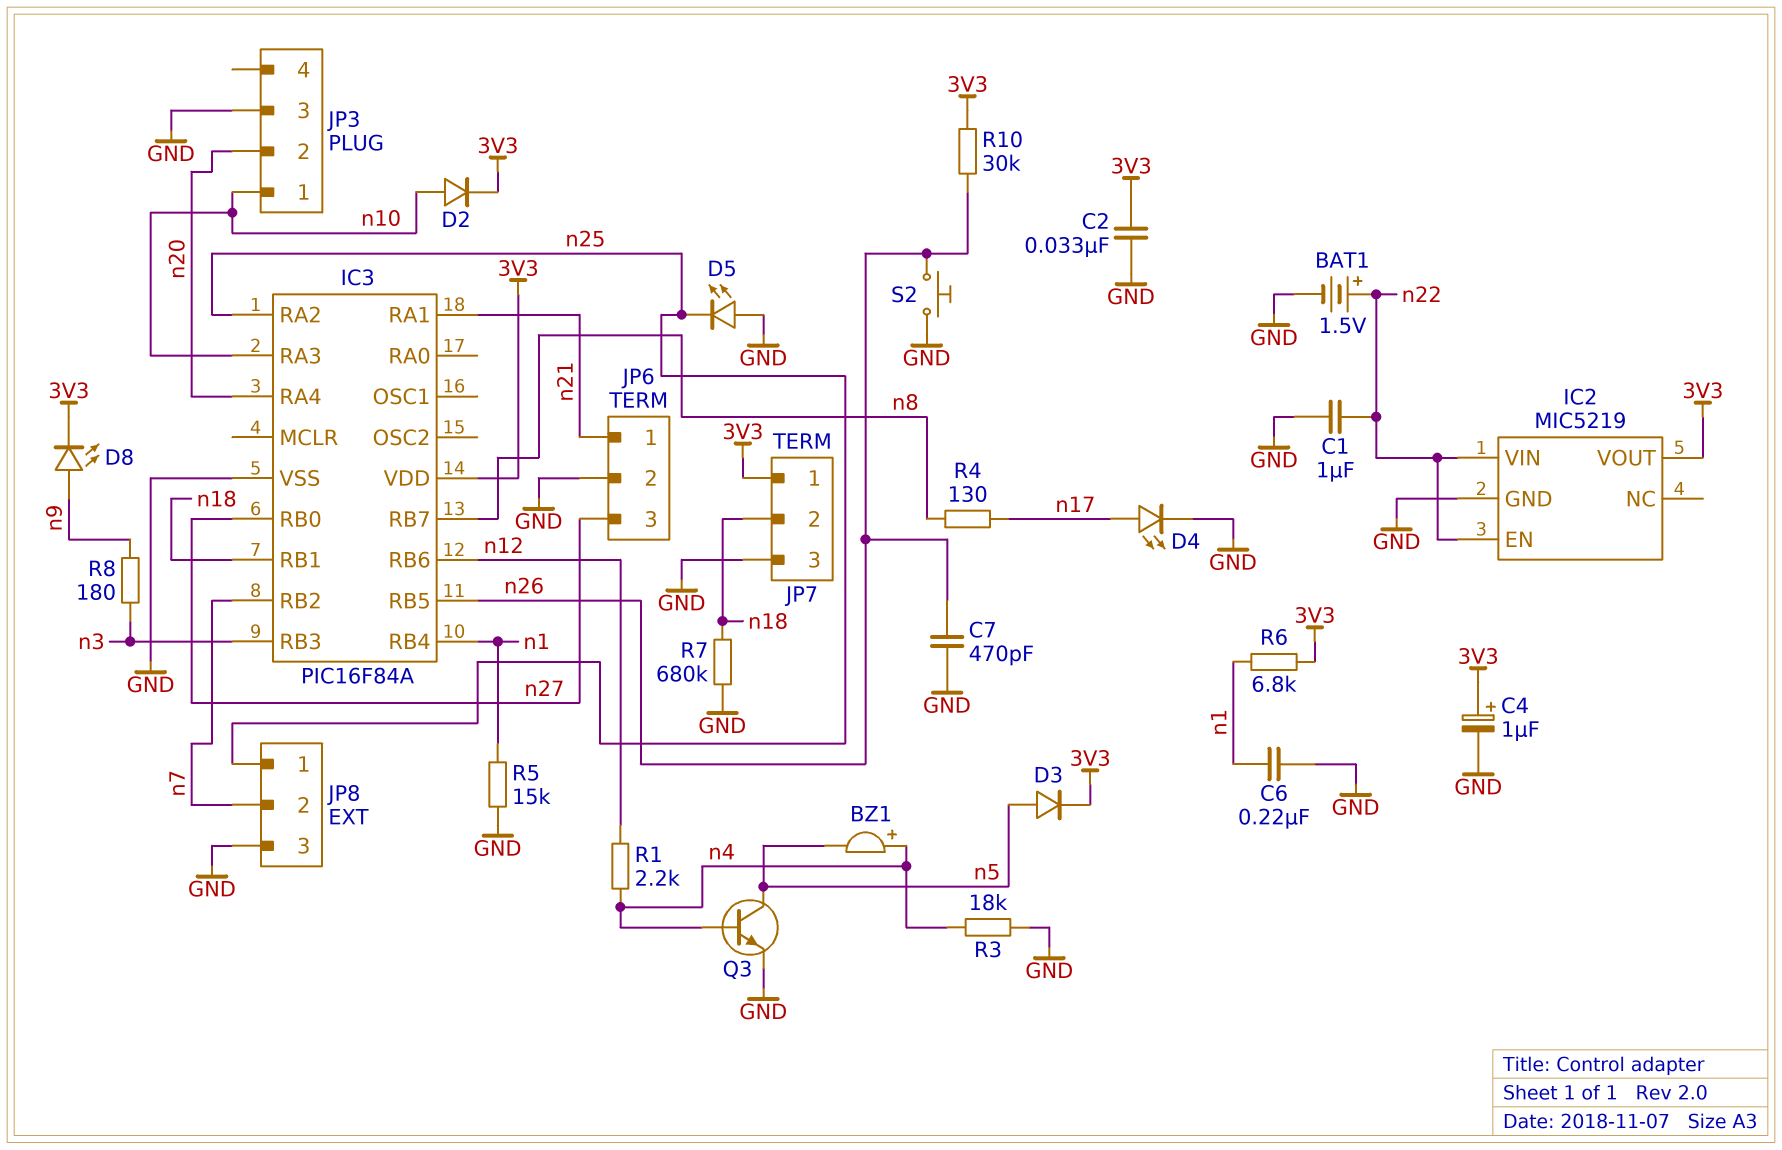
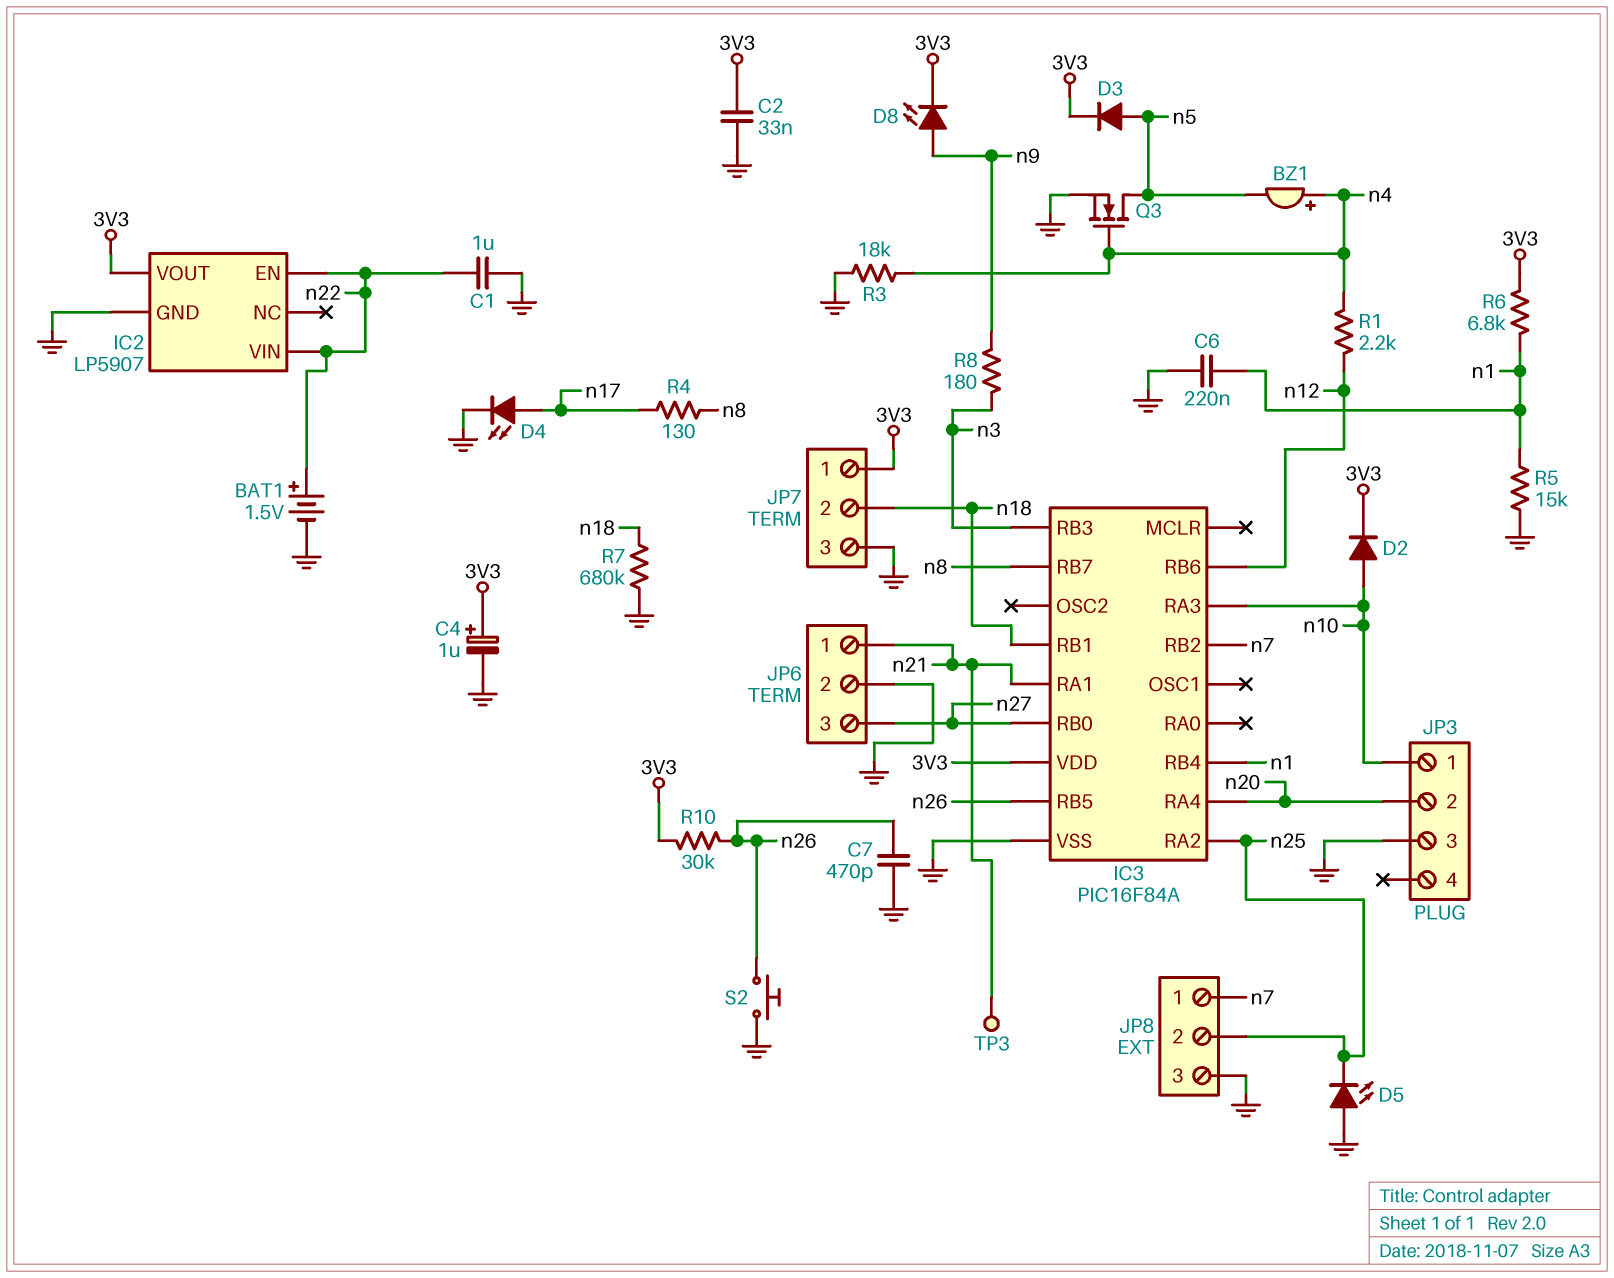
IC2: MIC5219 -> LP5907
JP8 pin 1: n25 -> n7
JP8 pin 2: n7 -> n25
Q3: NPN (B n4, C n5, E GND) -> NMOS (G n4, D n5, S GND)
TP3: none -> test point (n21)

